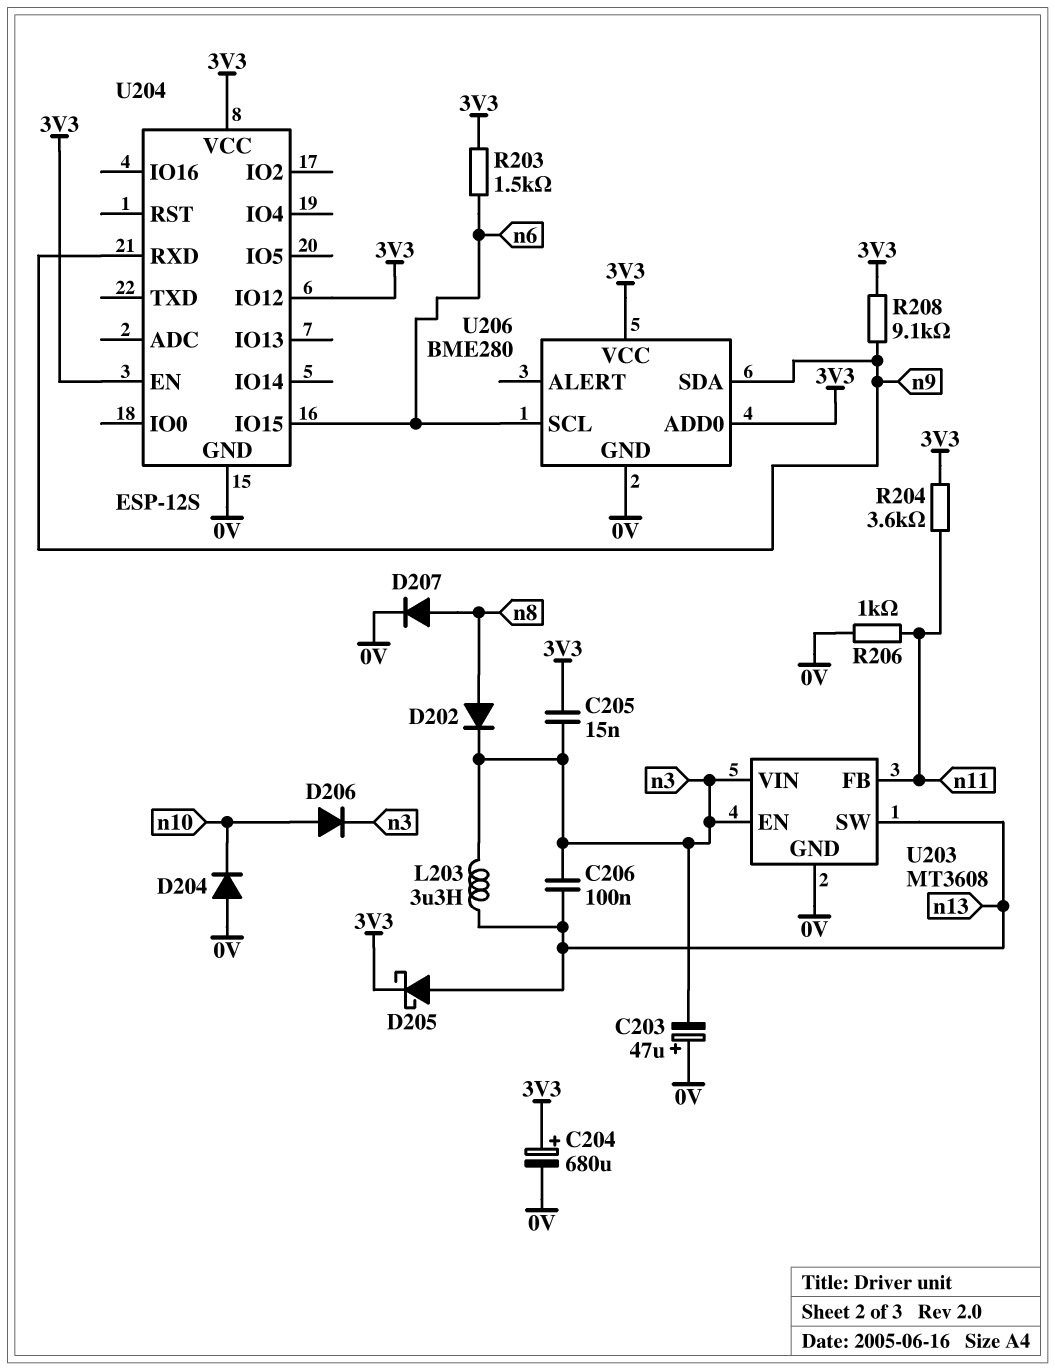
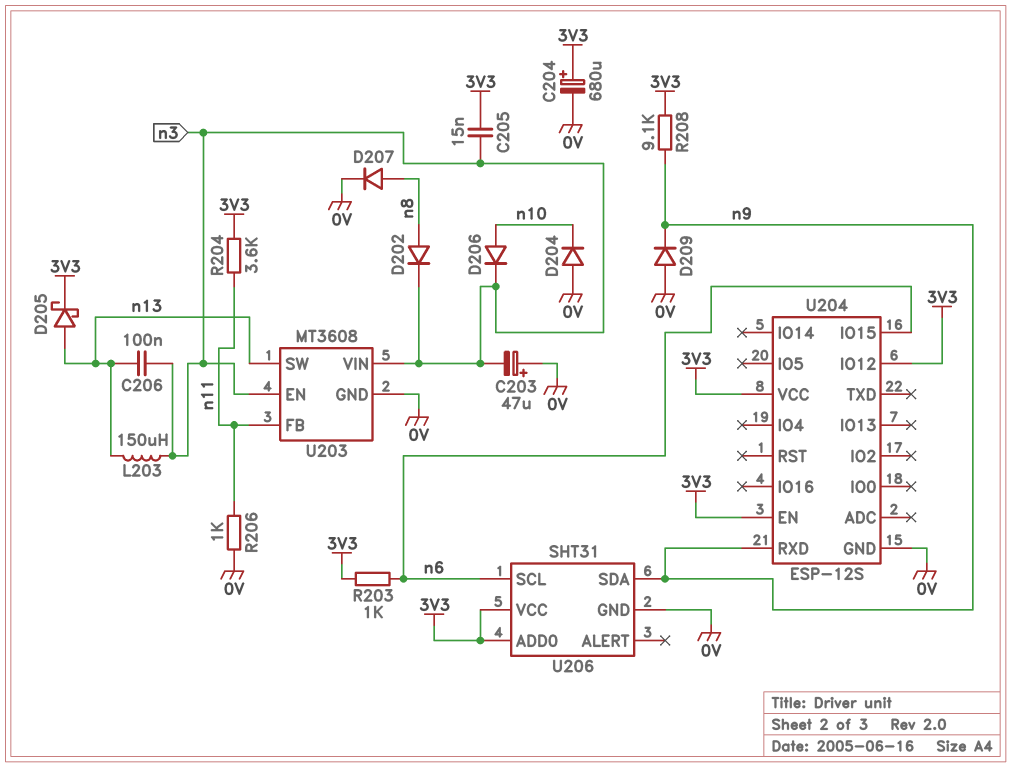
D209: none -> diode (A 0V, K n9)
L203: 3.3uH (n3, n13) -> 150uH (n3, n13)
R203: 1.5k (3V3, n6) -> 1k (3V3, n6)
U206: BME280 -> SHT31

